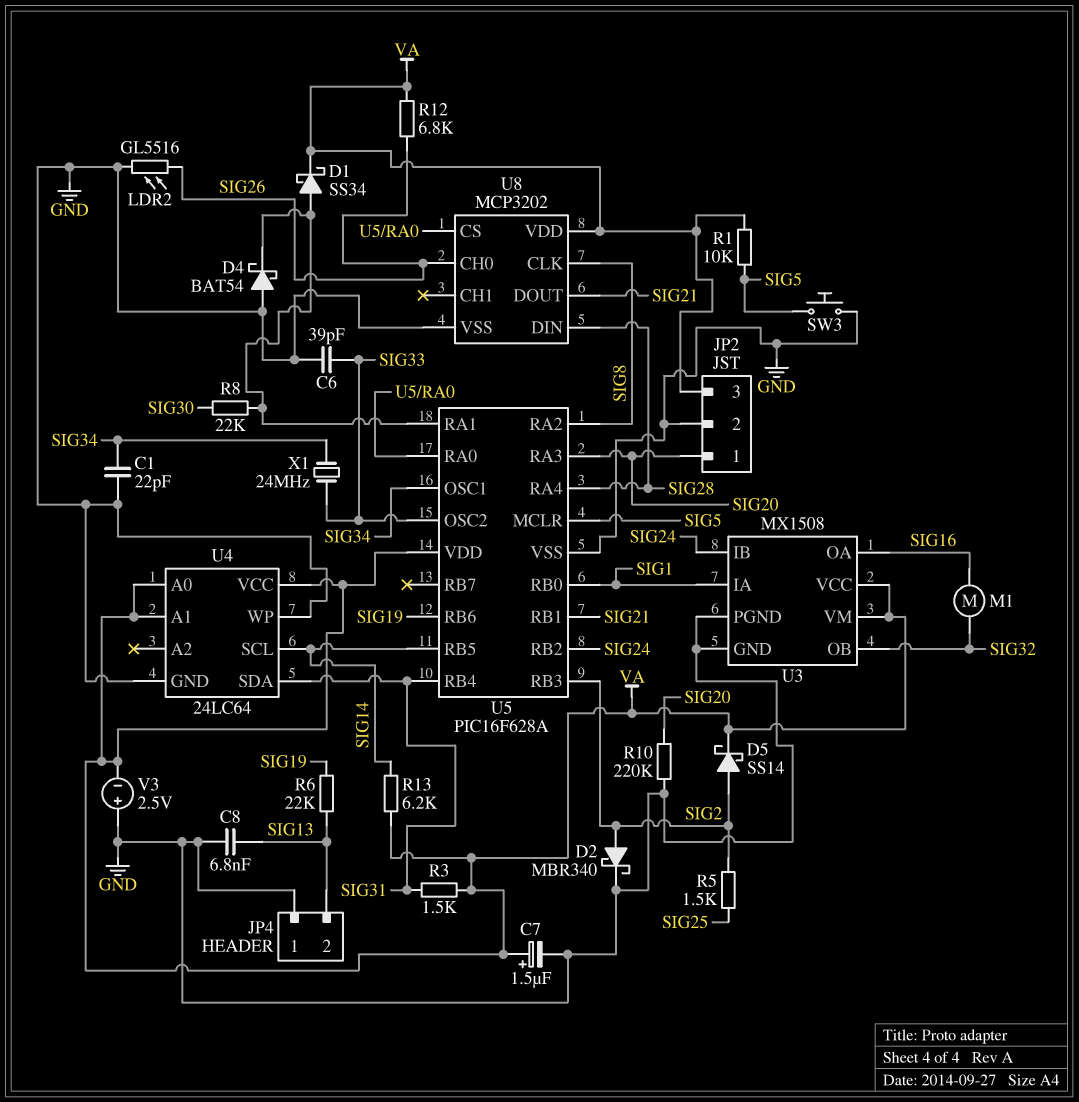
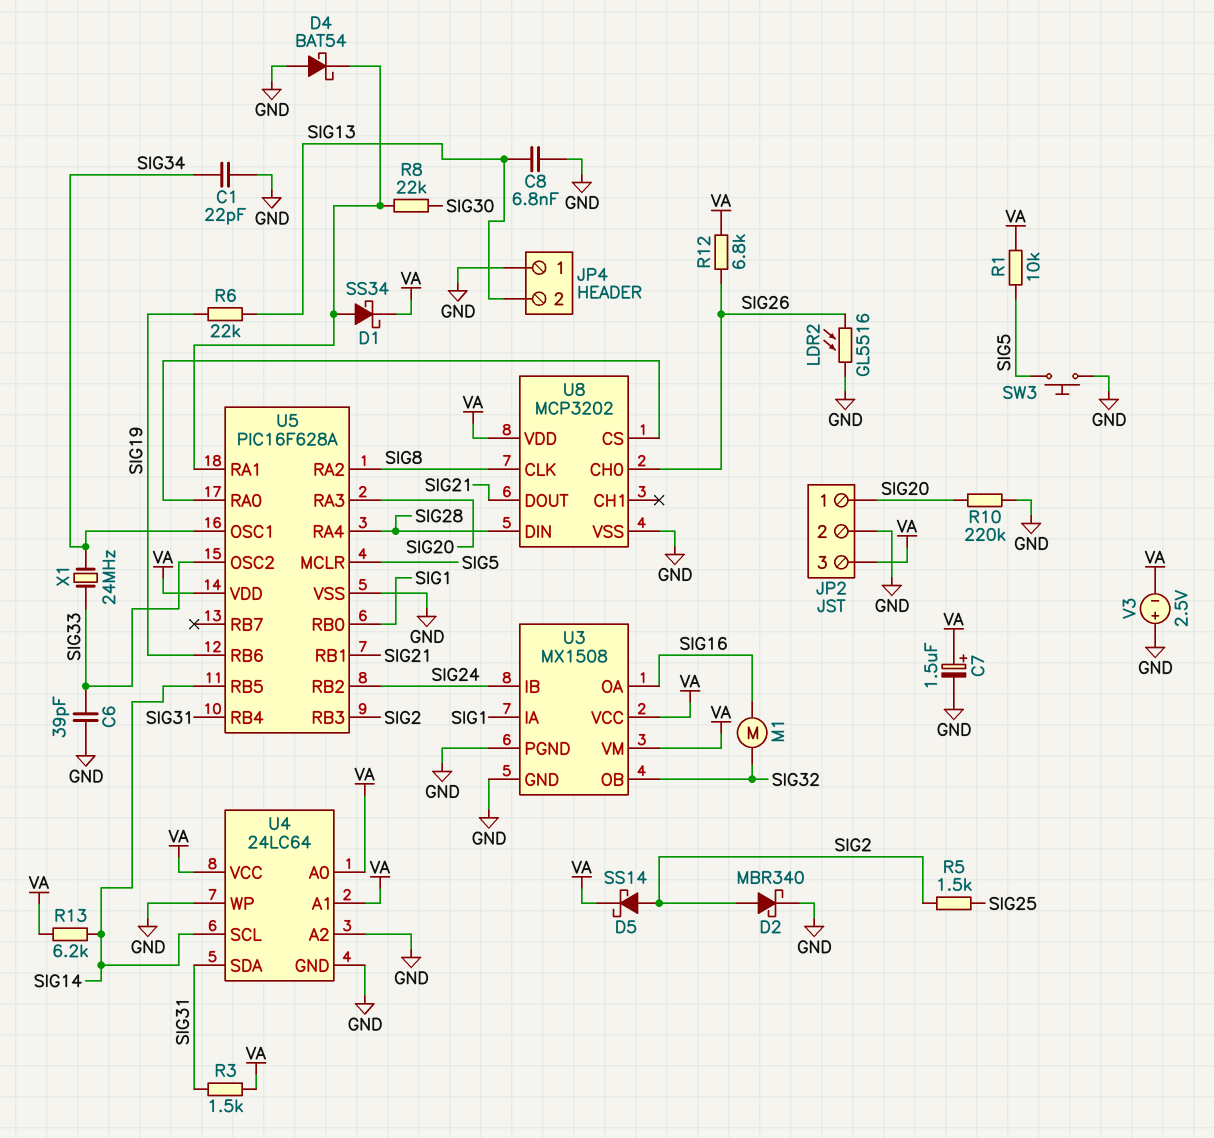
U4 pin A2: none -> GND

